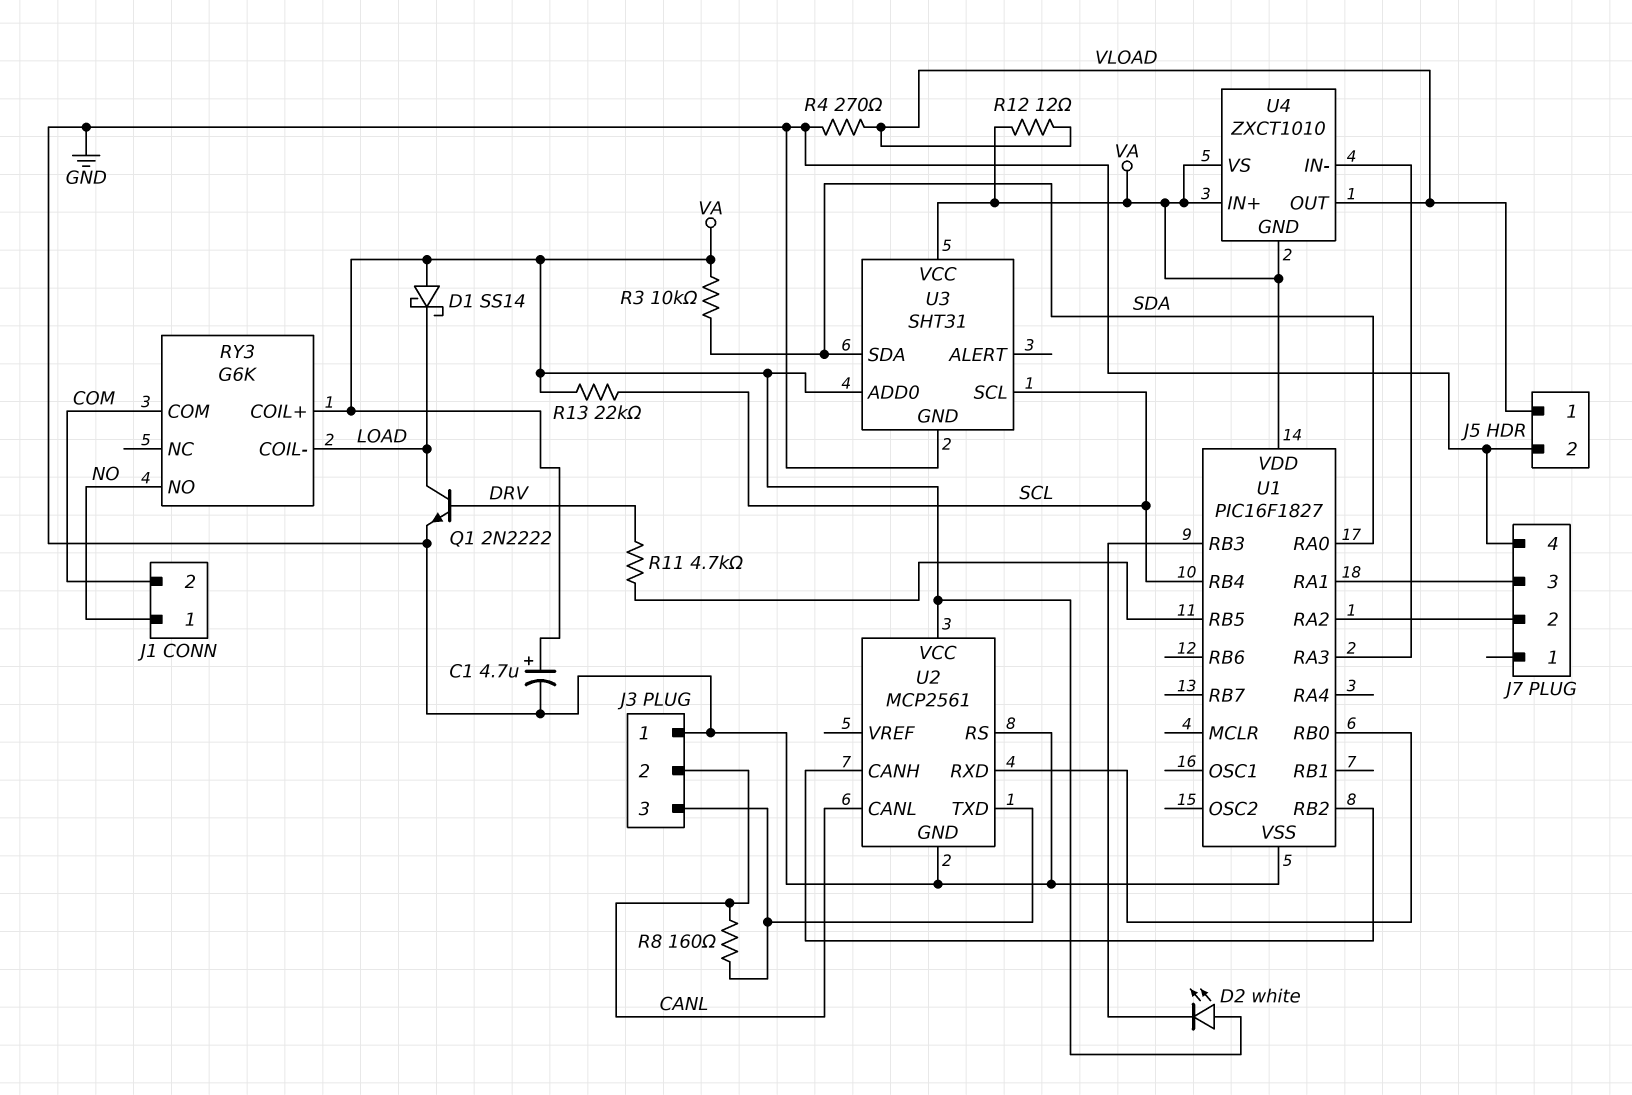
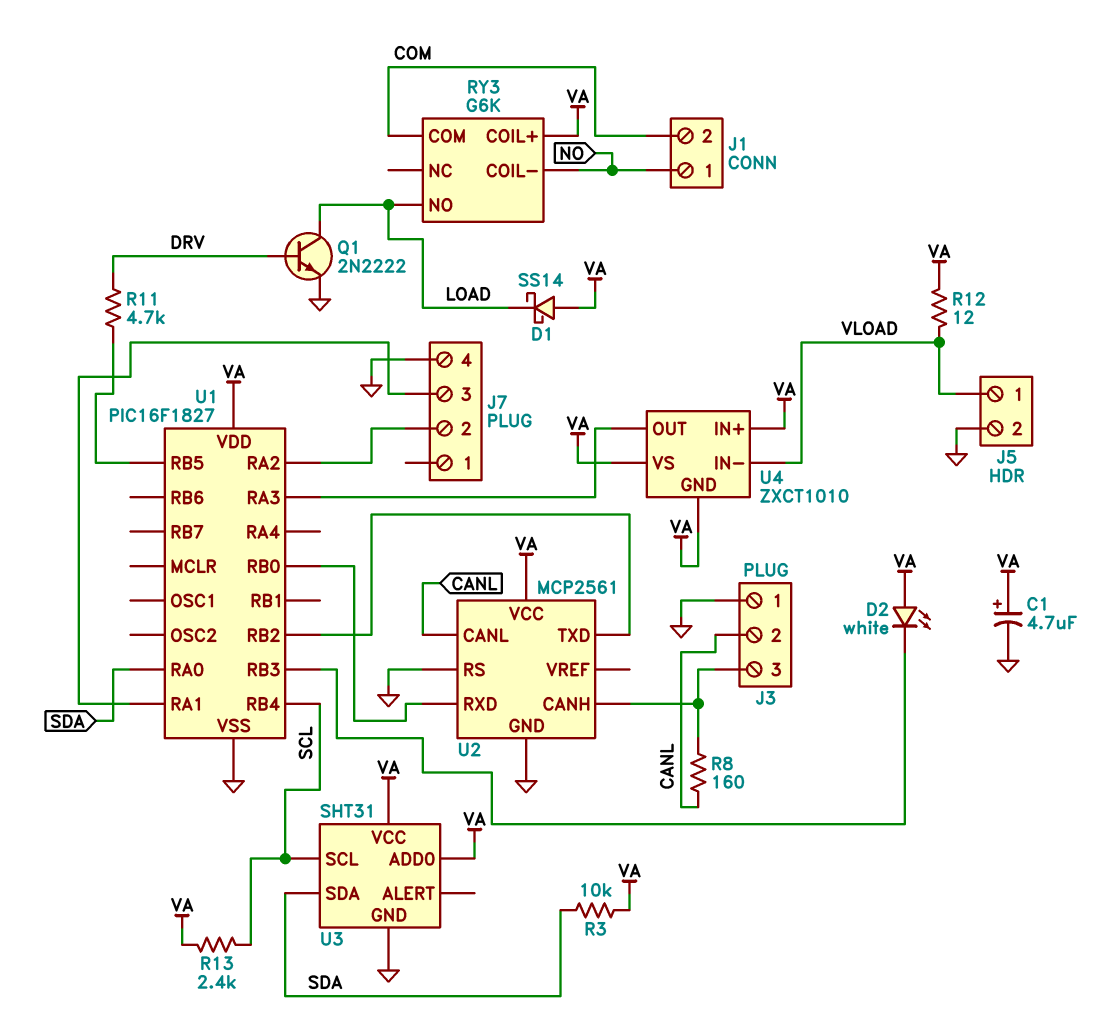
R4: 270 (GND, VLOAD) -> none
R13: 22k (SCL, VA) -> 2.4k (SCL, VA)
RY3 pin COIL-: LOAD -> NO
RY3 pin NO: NO -> LOAD
U2 pin CANH: U1/RB2 -> J3/3
U2 pin TXD: J3/3 -> U1/RB2
U4 pin IN-: U1/RA3 -> VLOAD
U4 pin OUT: VLOAD -> U1/RA3

